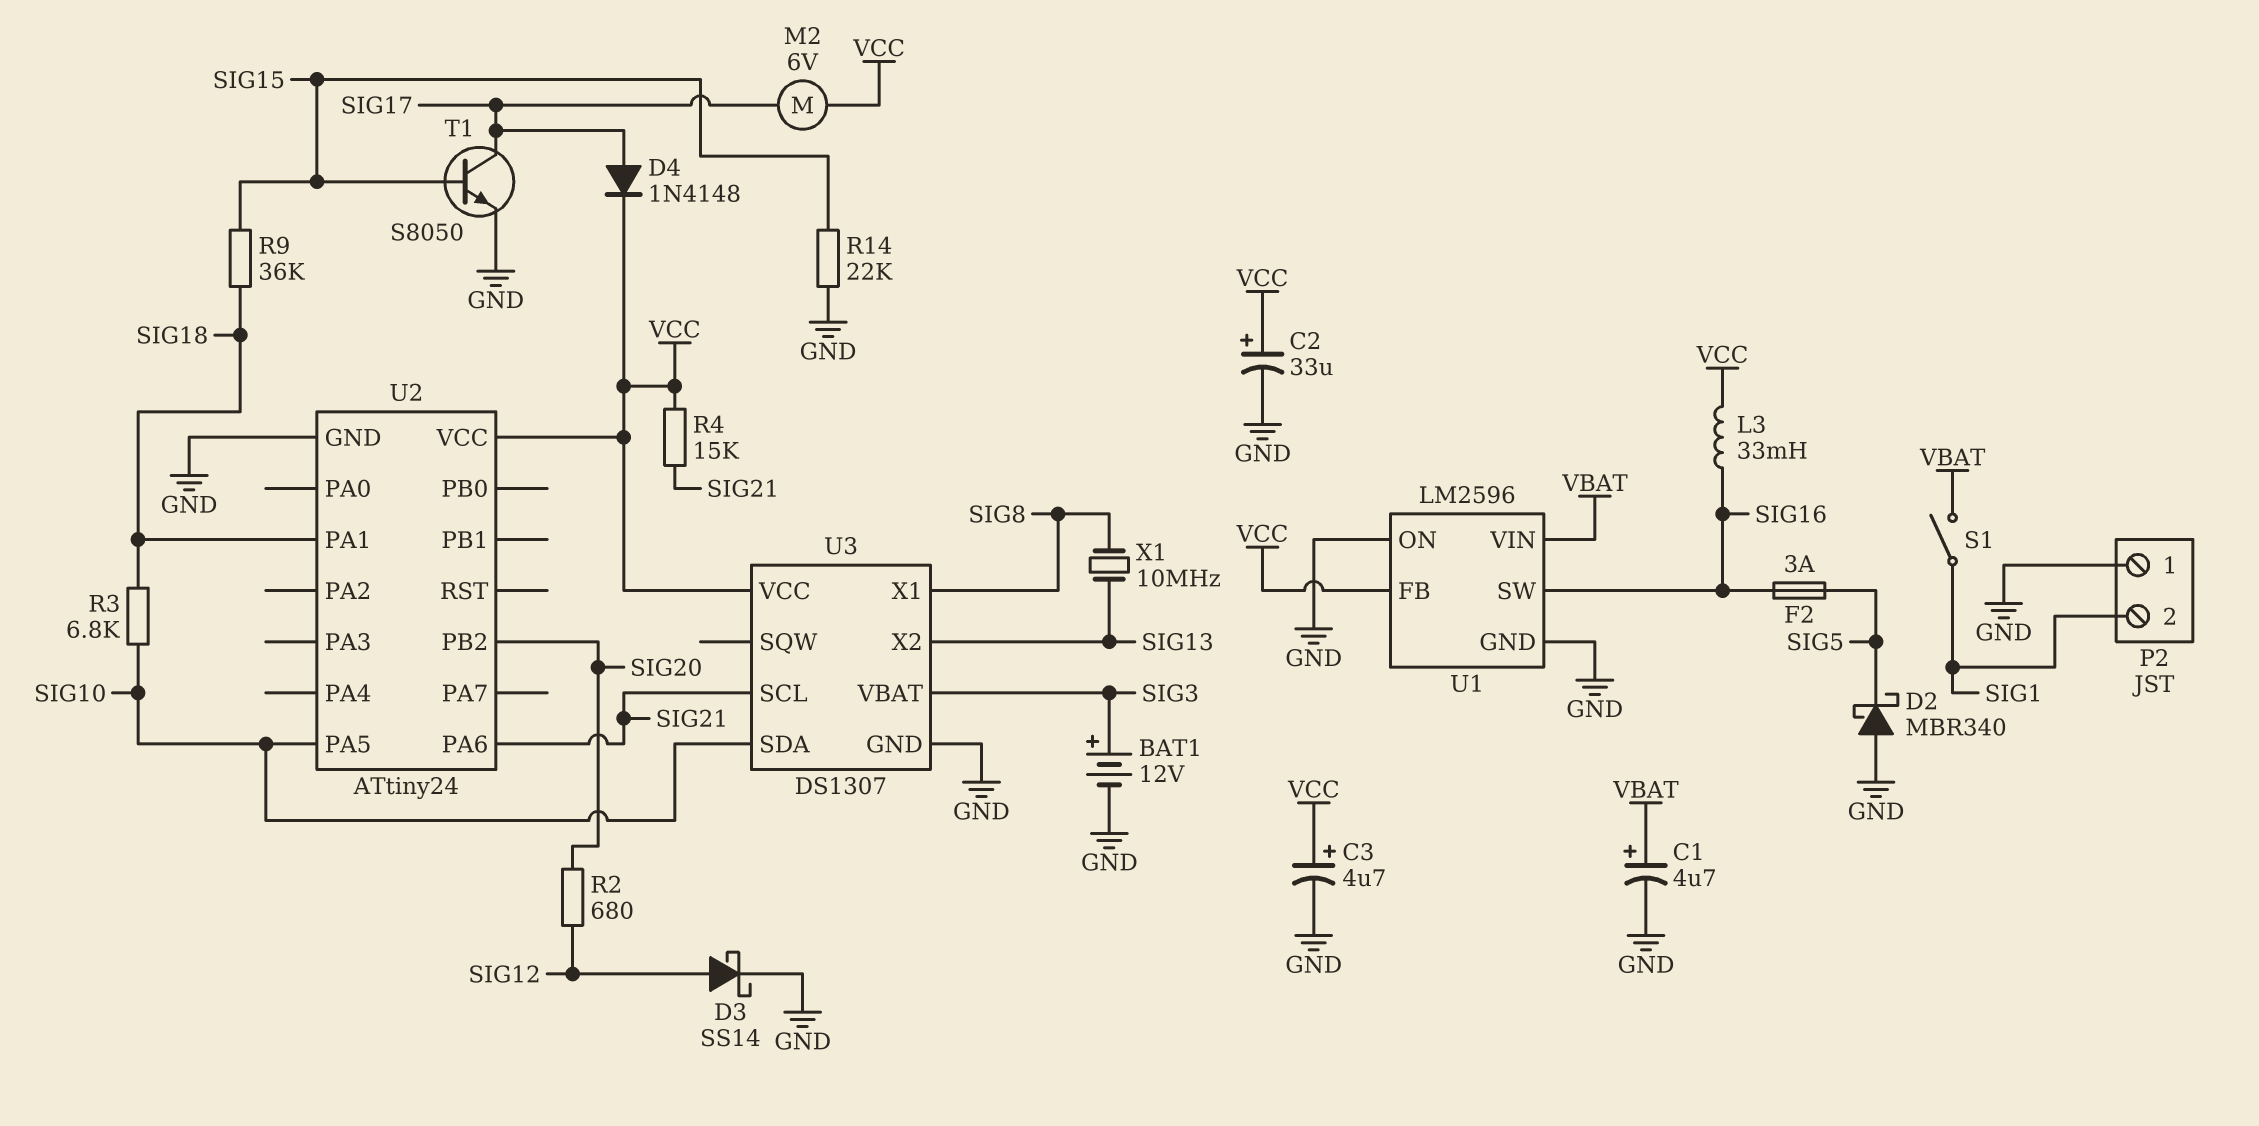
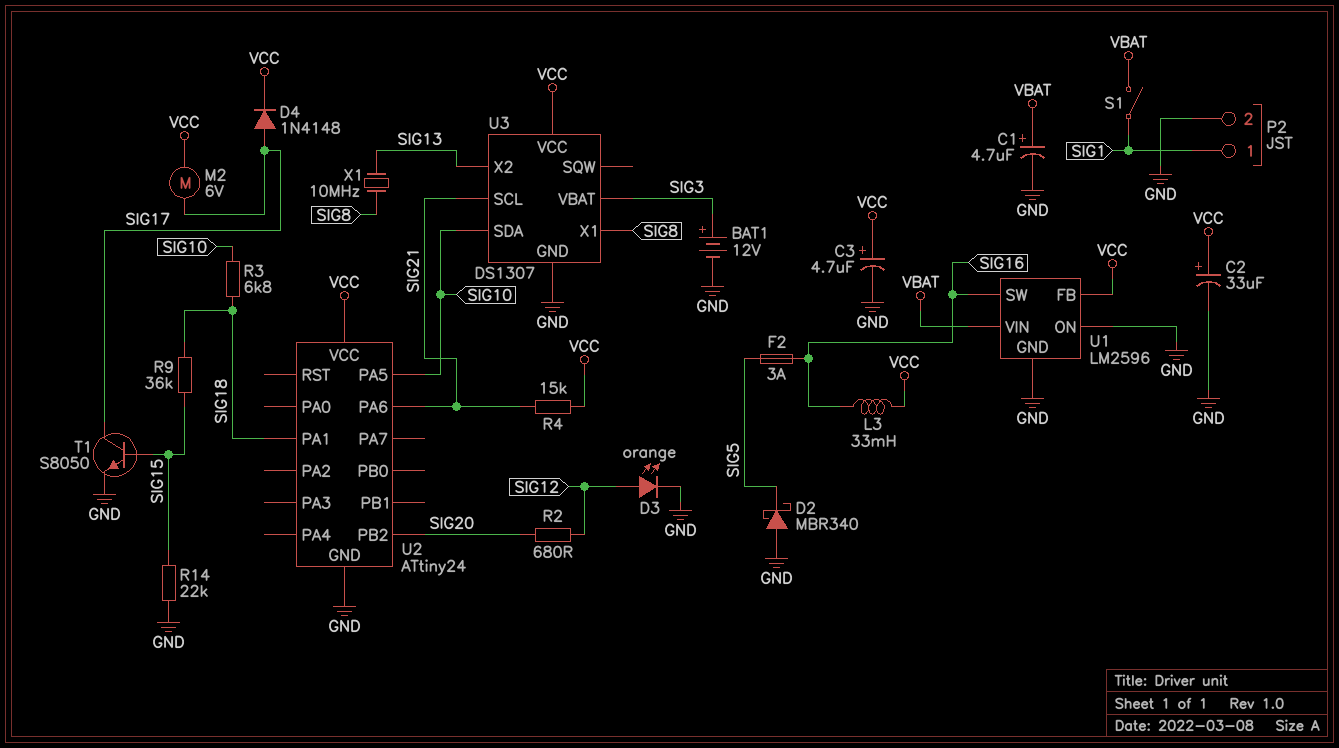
D3: schottky SS14 (A SIG12, K GND) -> LED orange (A SIG12, K GND)
P2 pin 1: GND -> SIG1
P2 pin 2: SIG1 -> GND

